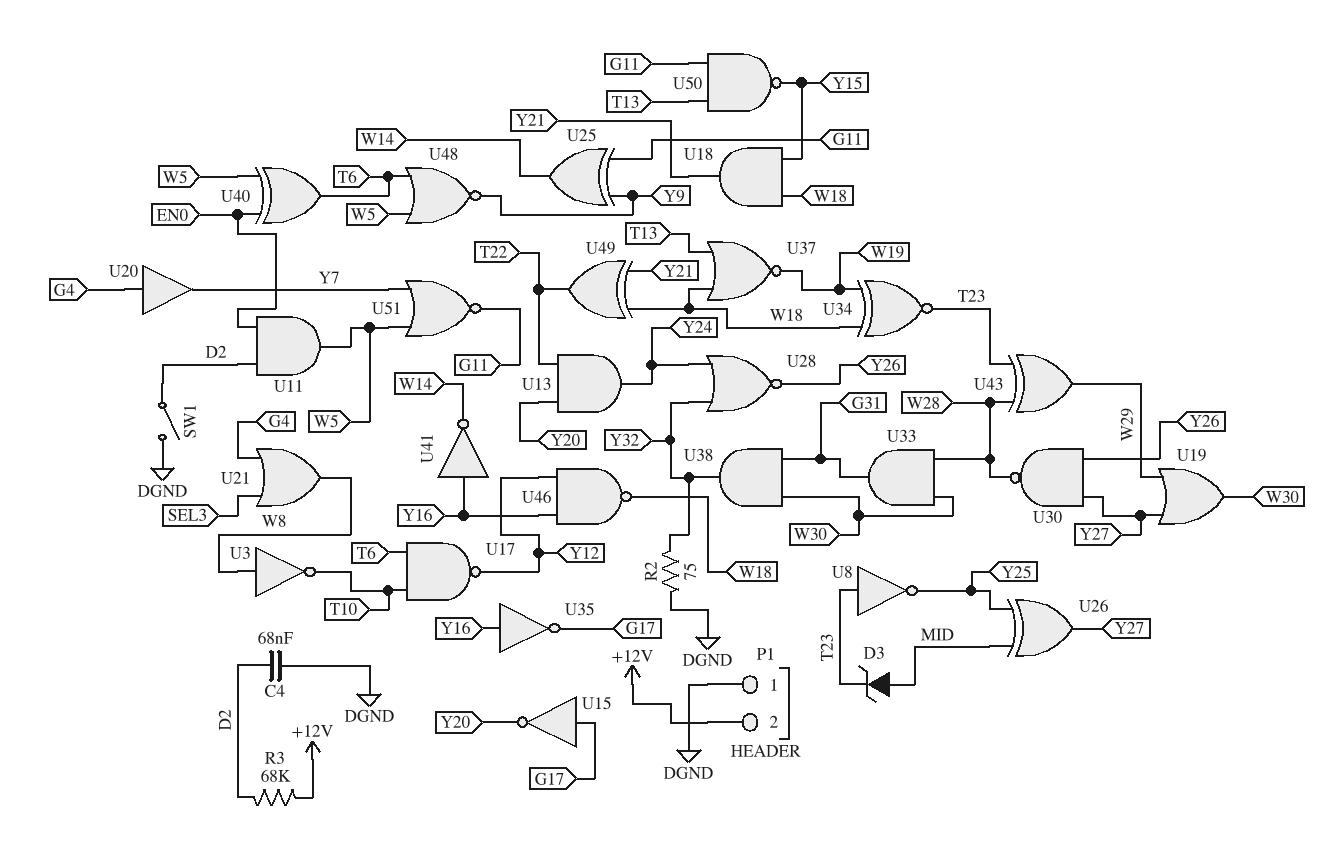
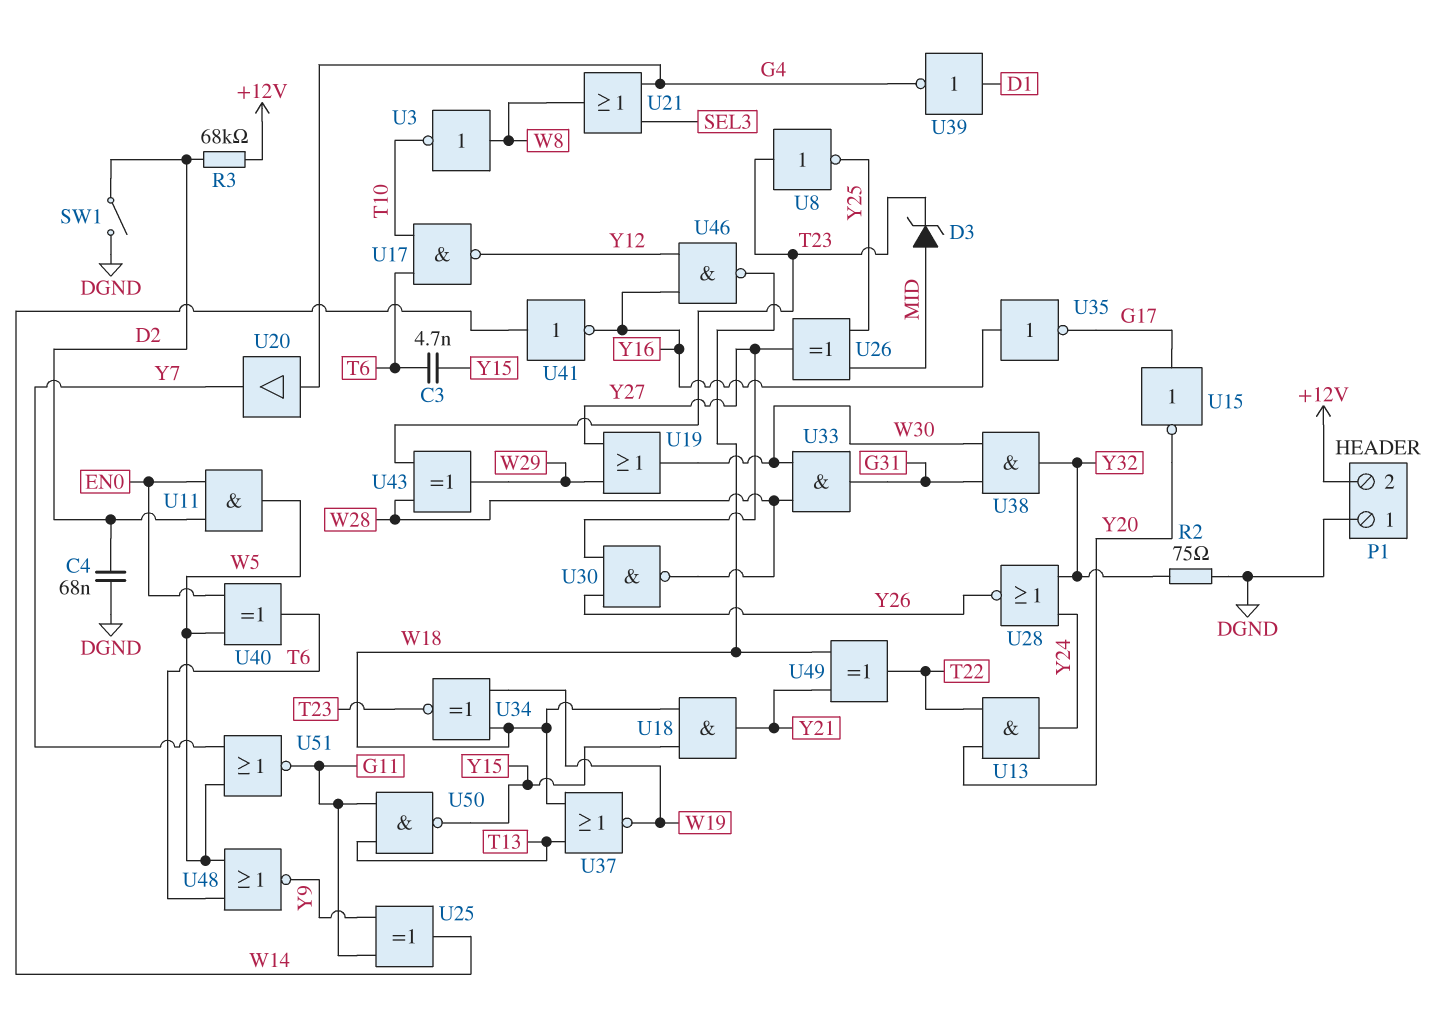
C3: none -> 4.7nF (T6, Y15)
U39: none -> NOT (in D1, out G4)
U41: NOT (in Y16, out W14) -> NOT (in W14, out Y16)

